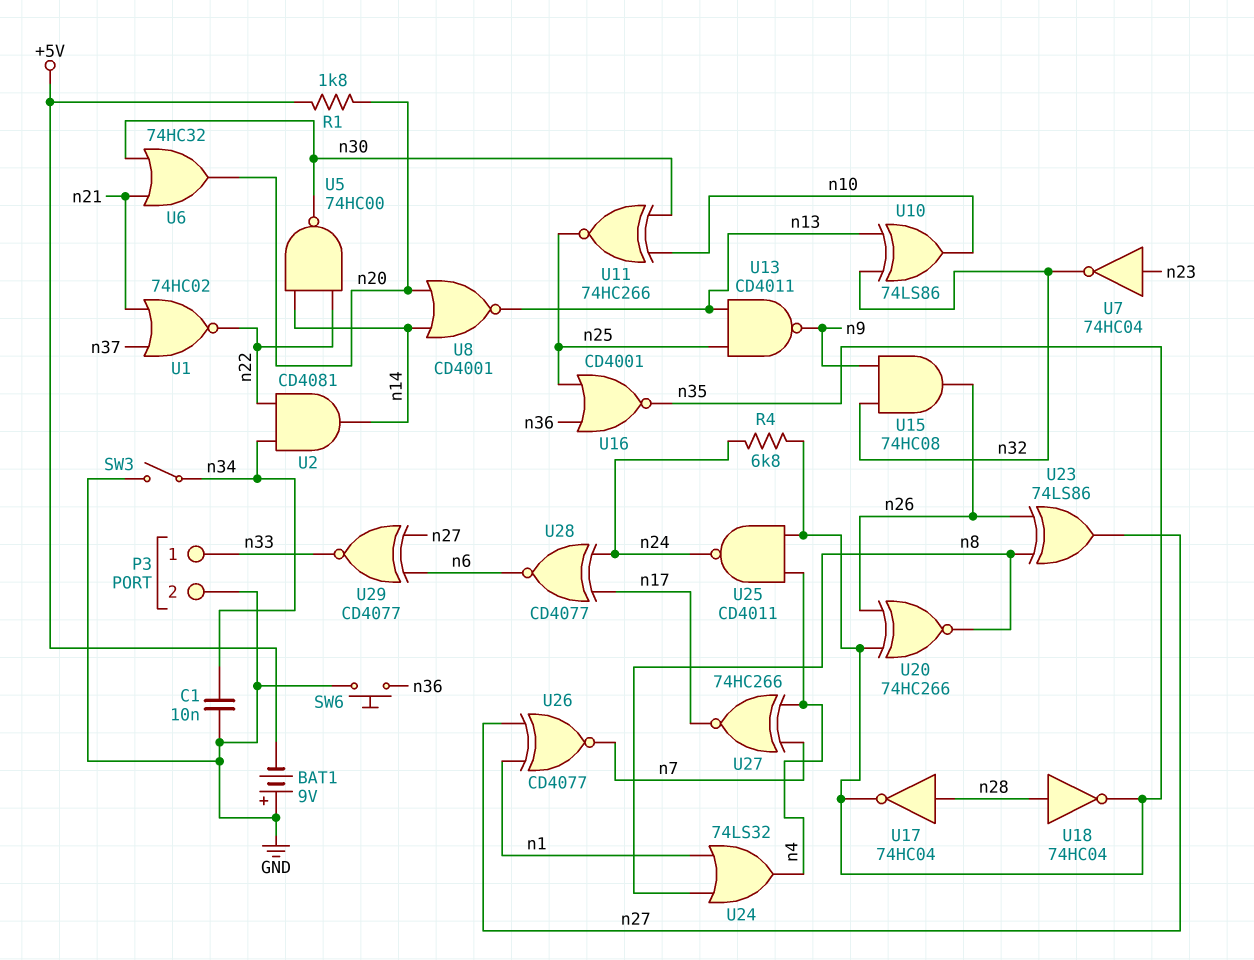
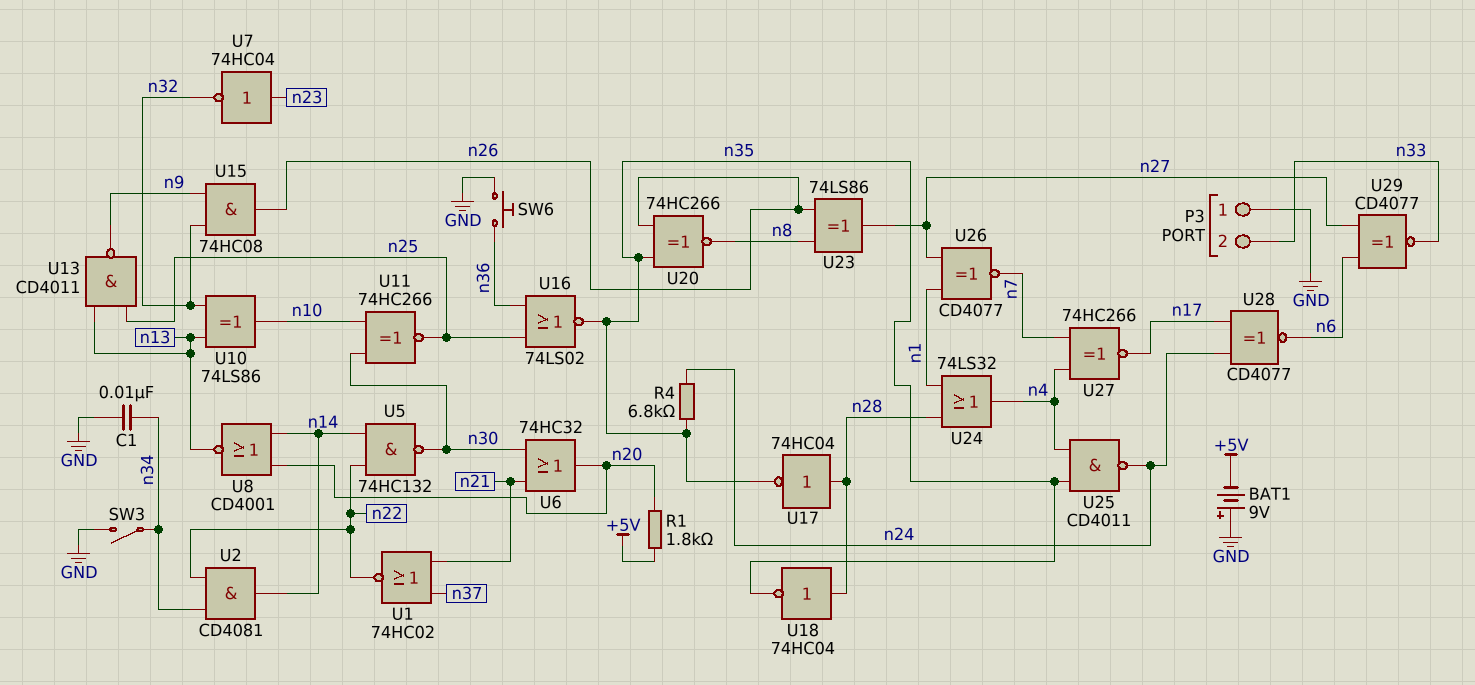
P3 pin 1: n33 -> GND
P3 pin 2: GND -> n33
U5: NAND 74HC00 (in n14, in n22, out n30) -> NAND 74HC132 (in n14, in n22, out n30)
U16: NOR CD4001 (in n25, in n36, out n35) -> NOR 74LS02 (in n25, in n36, out n35)
U24: OR 74LS32 (in n1, in n8, out n4) -> OR 74LS32 (in n1, in n28, out n4)

